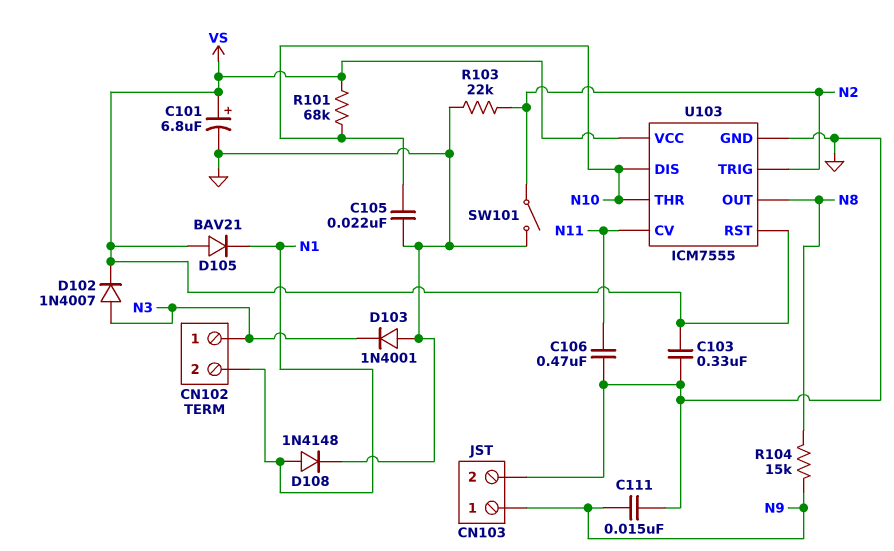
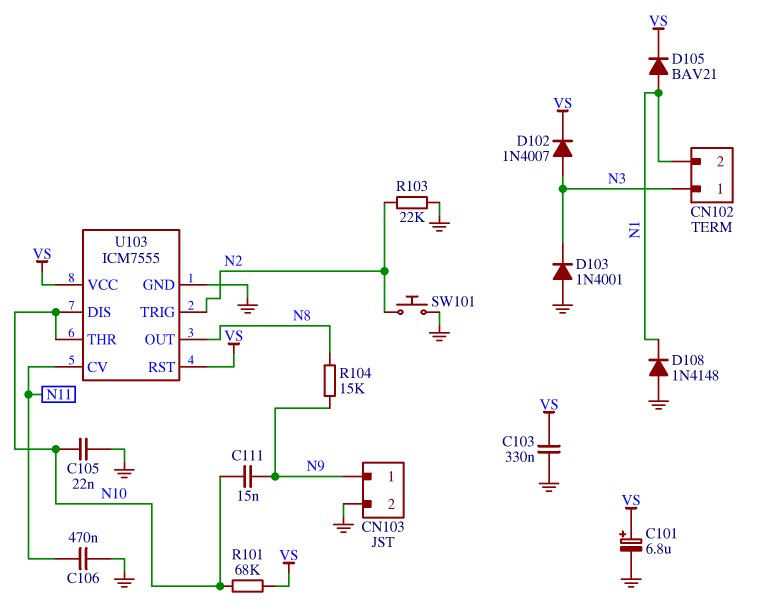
C111: 15nF (GND, N9) -> 15nF (N9, N10)
D105: diode BAV21 (A VS, K N1) -> diode BAV21 (A N1, K VS)
D108: diode 1N4148 (A N1, K GND) -> diode 1N4148 (A GND, K N1)
SW101: switch (GND, N2) -> button (GND, N2)

